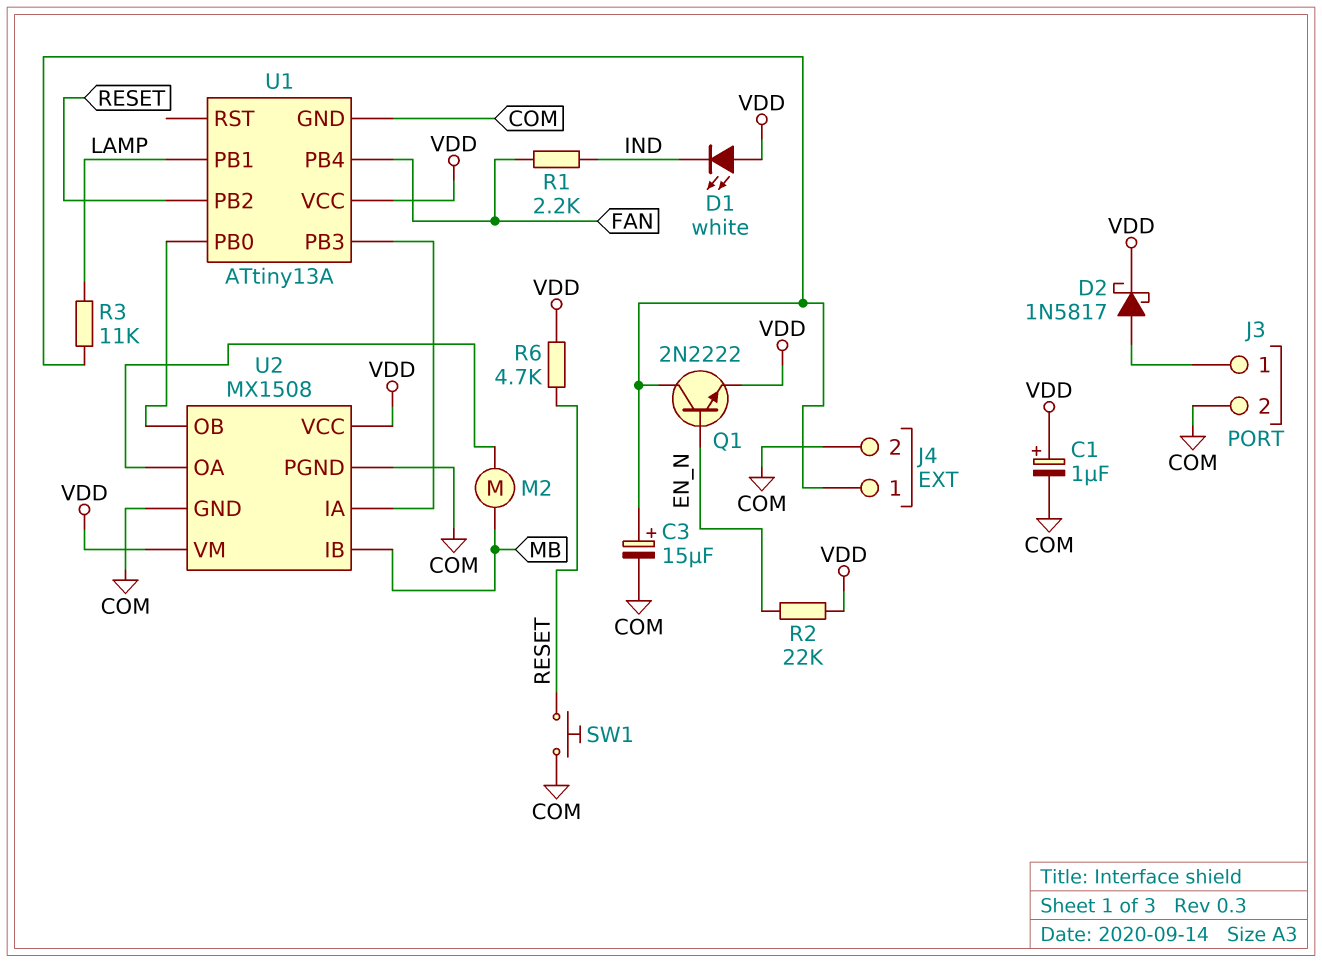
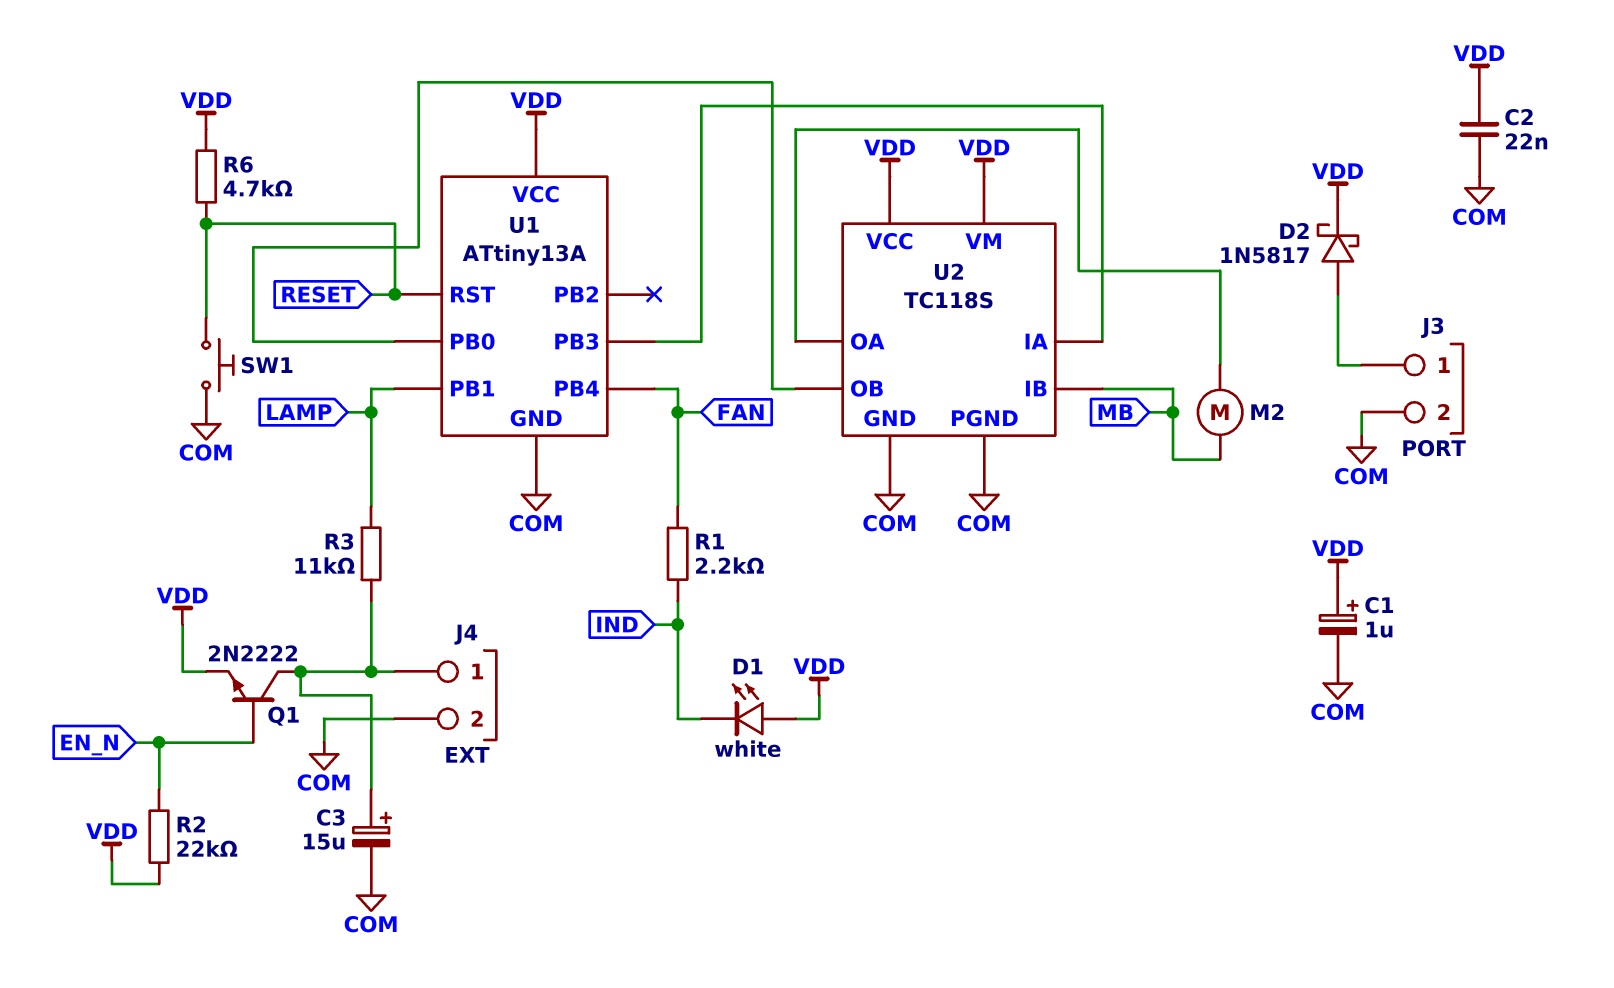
C2: none -> 22nF (COM, VDD)
U1 pin PB2: RESET -> none
U1 pin RST: none -> RESET
U2: MX1508 -> TC118S

